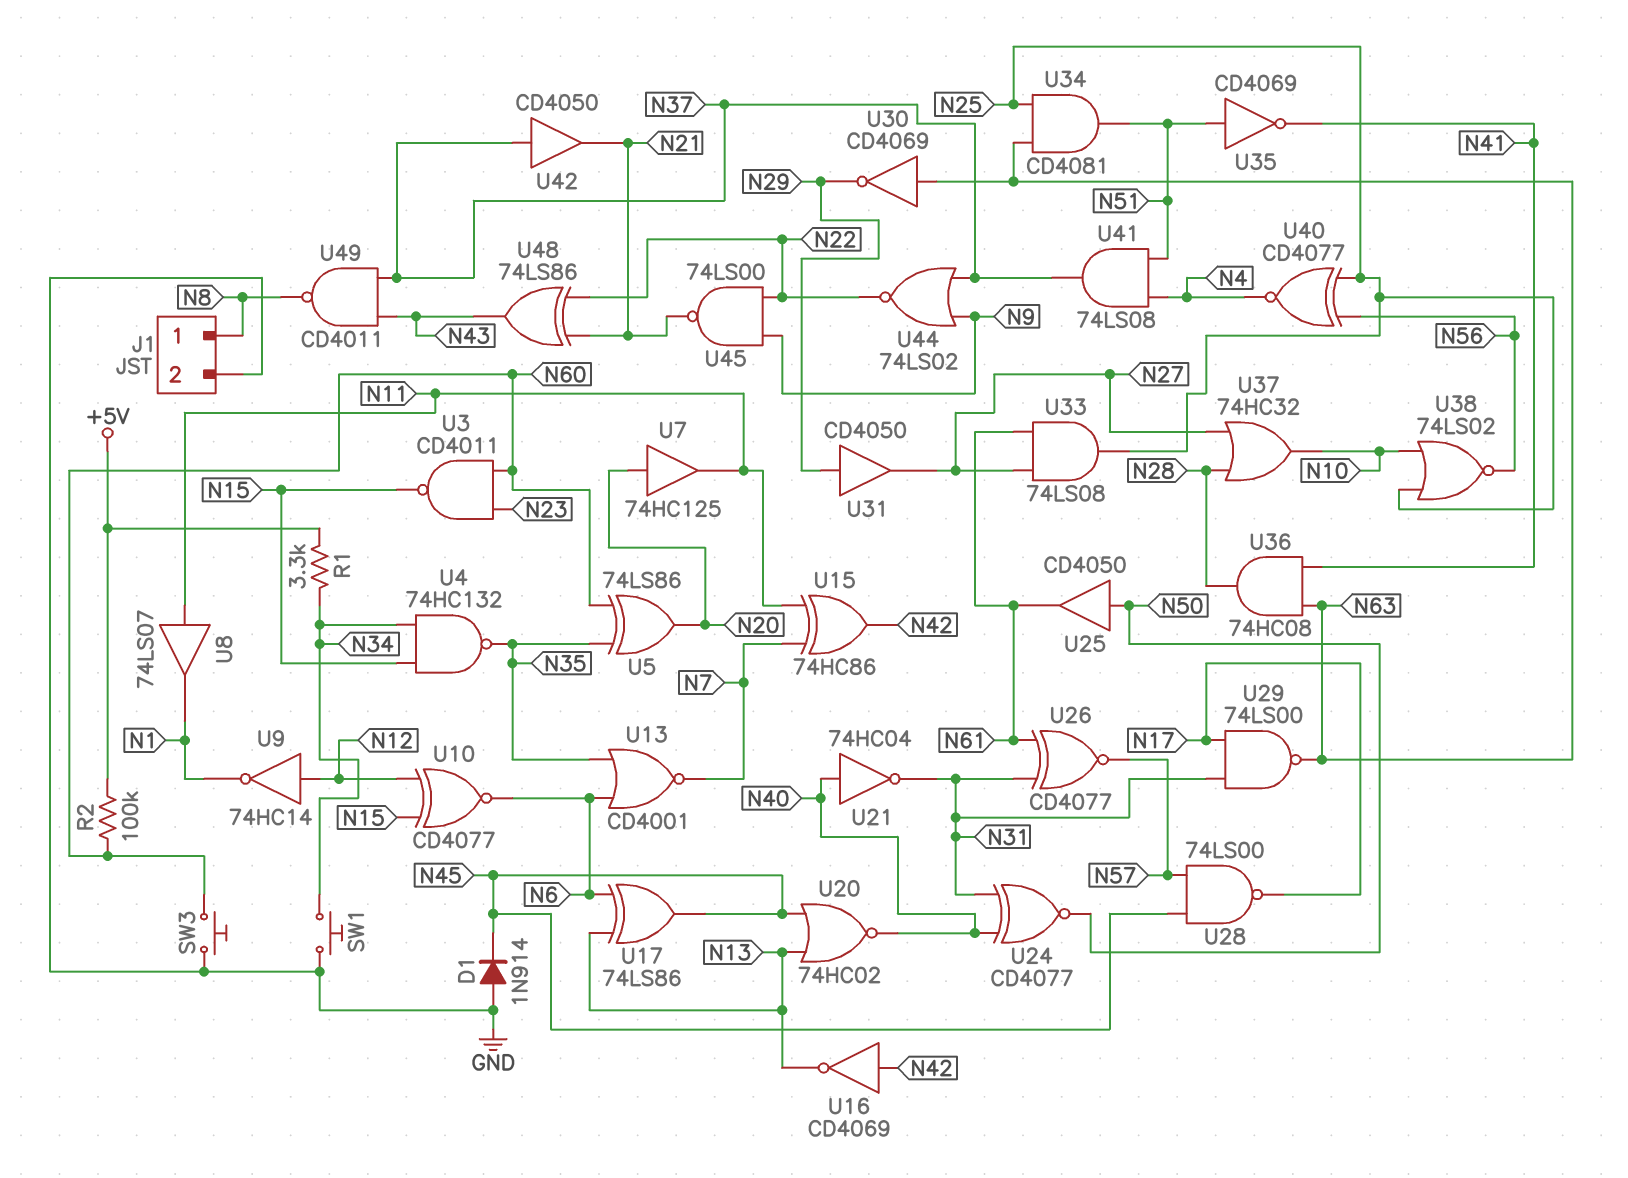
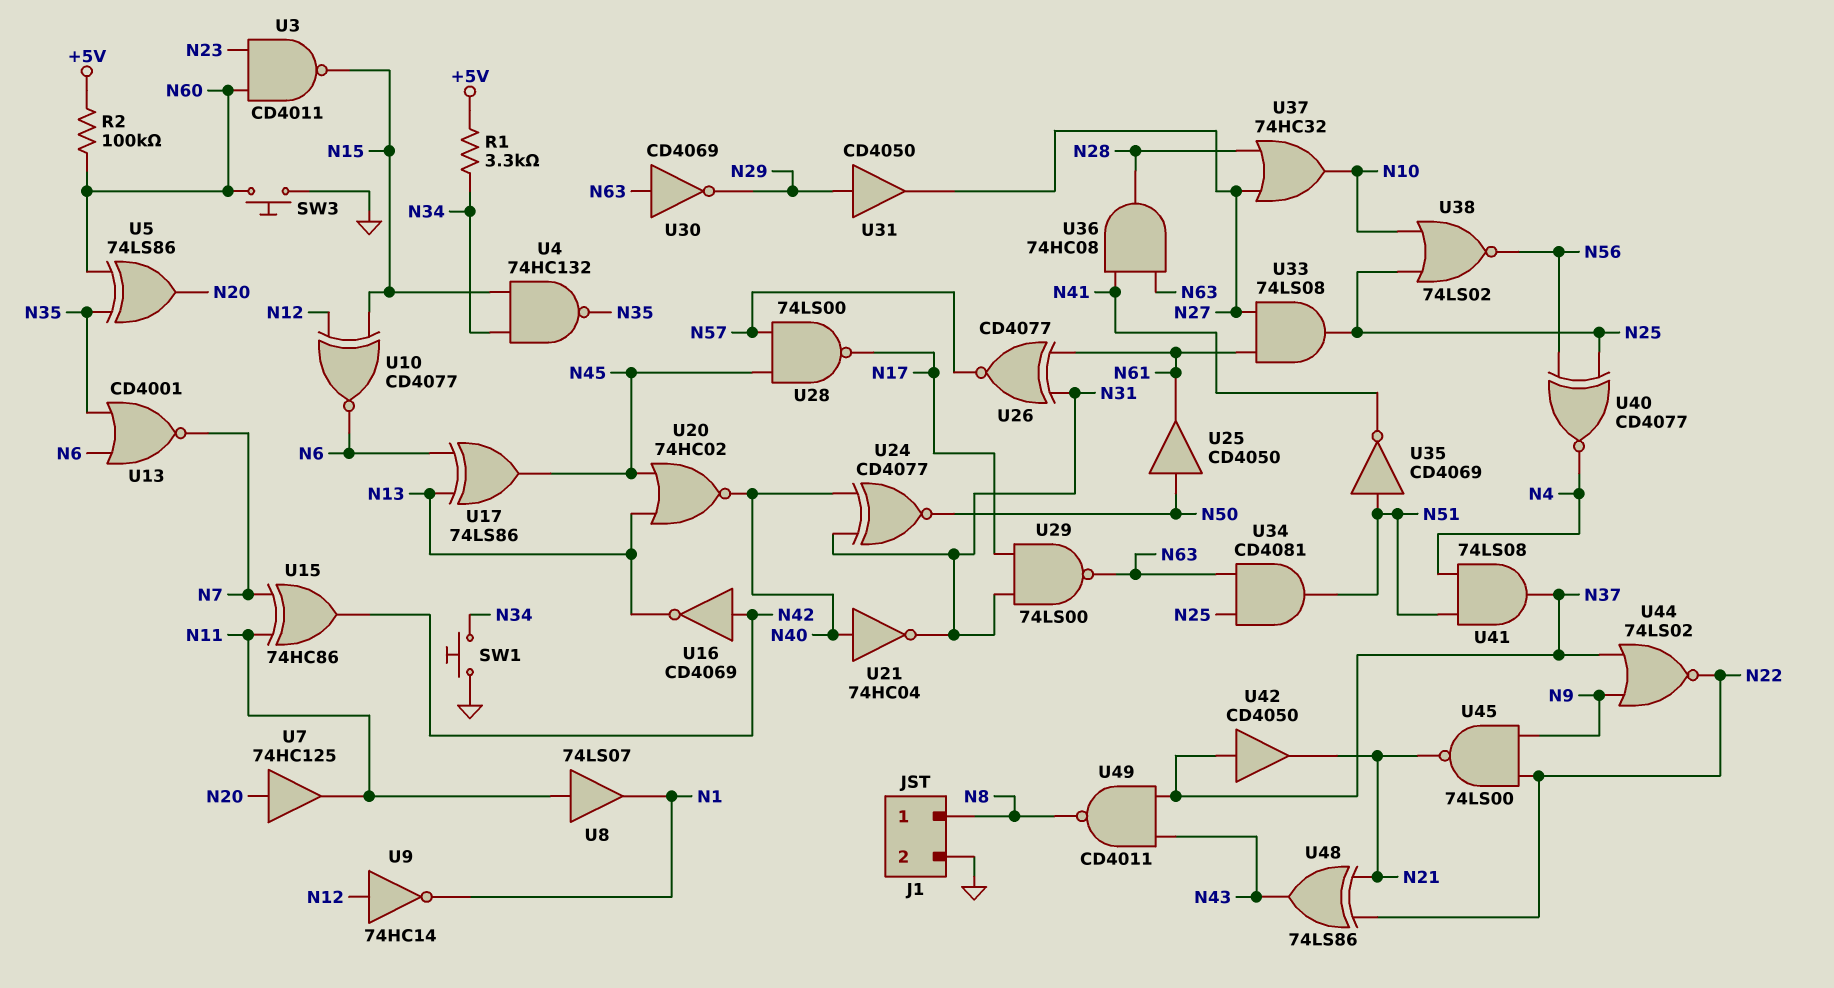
D1: diode 1N914 (A GND, K N45) -> none

